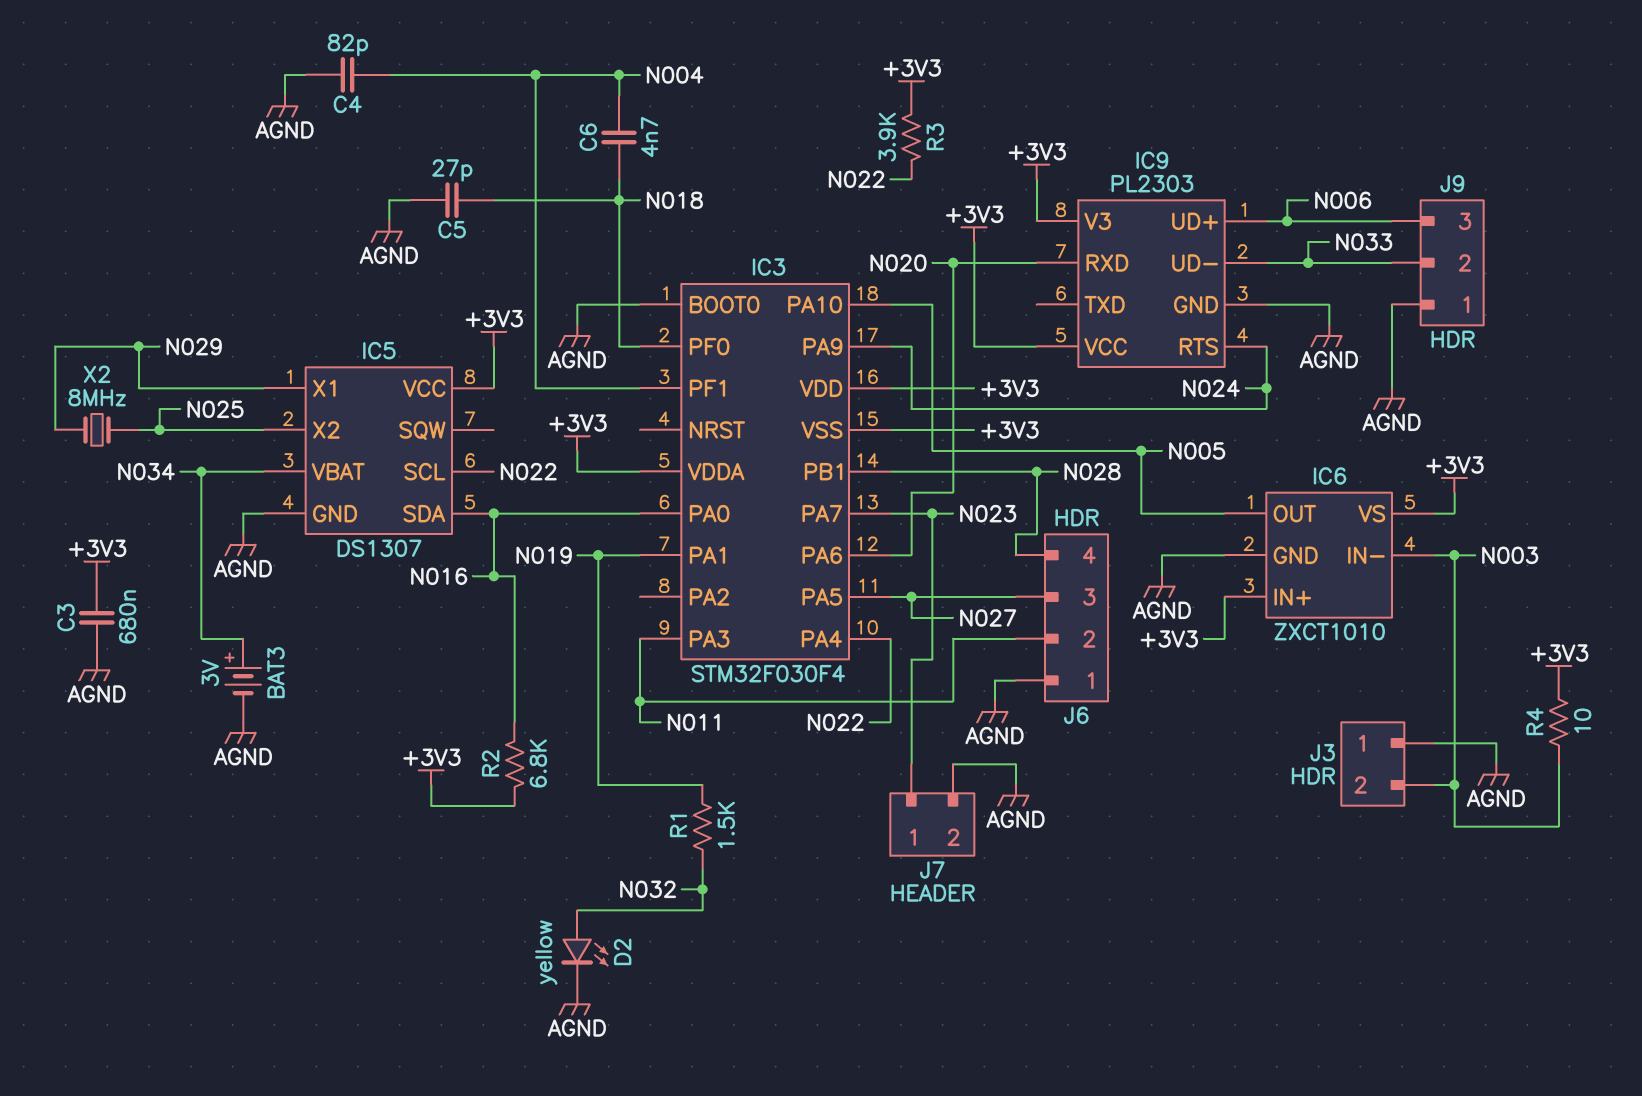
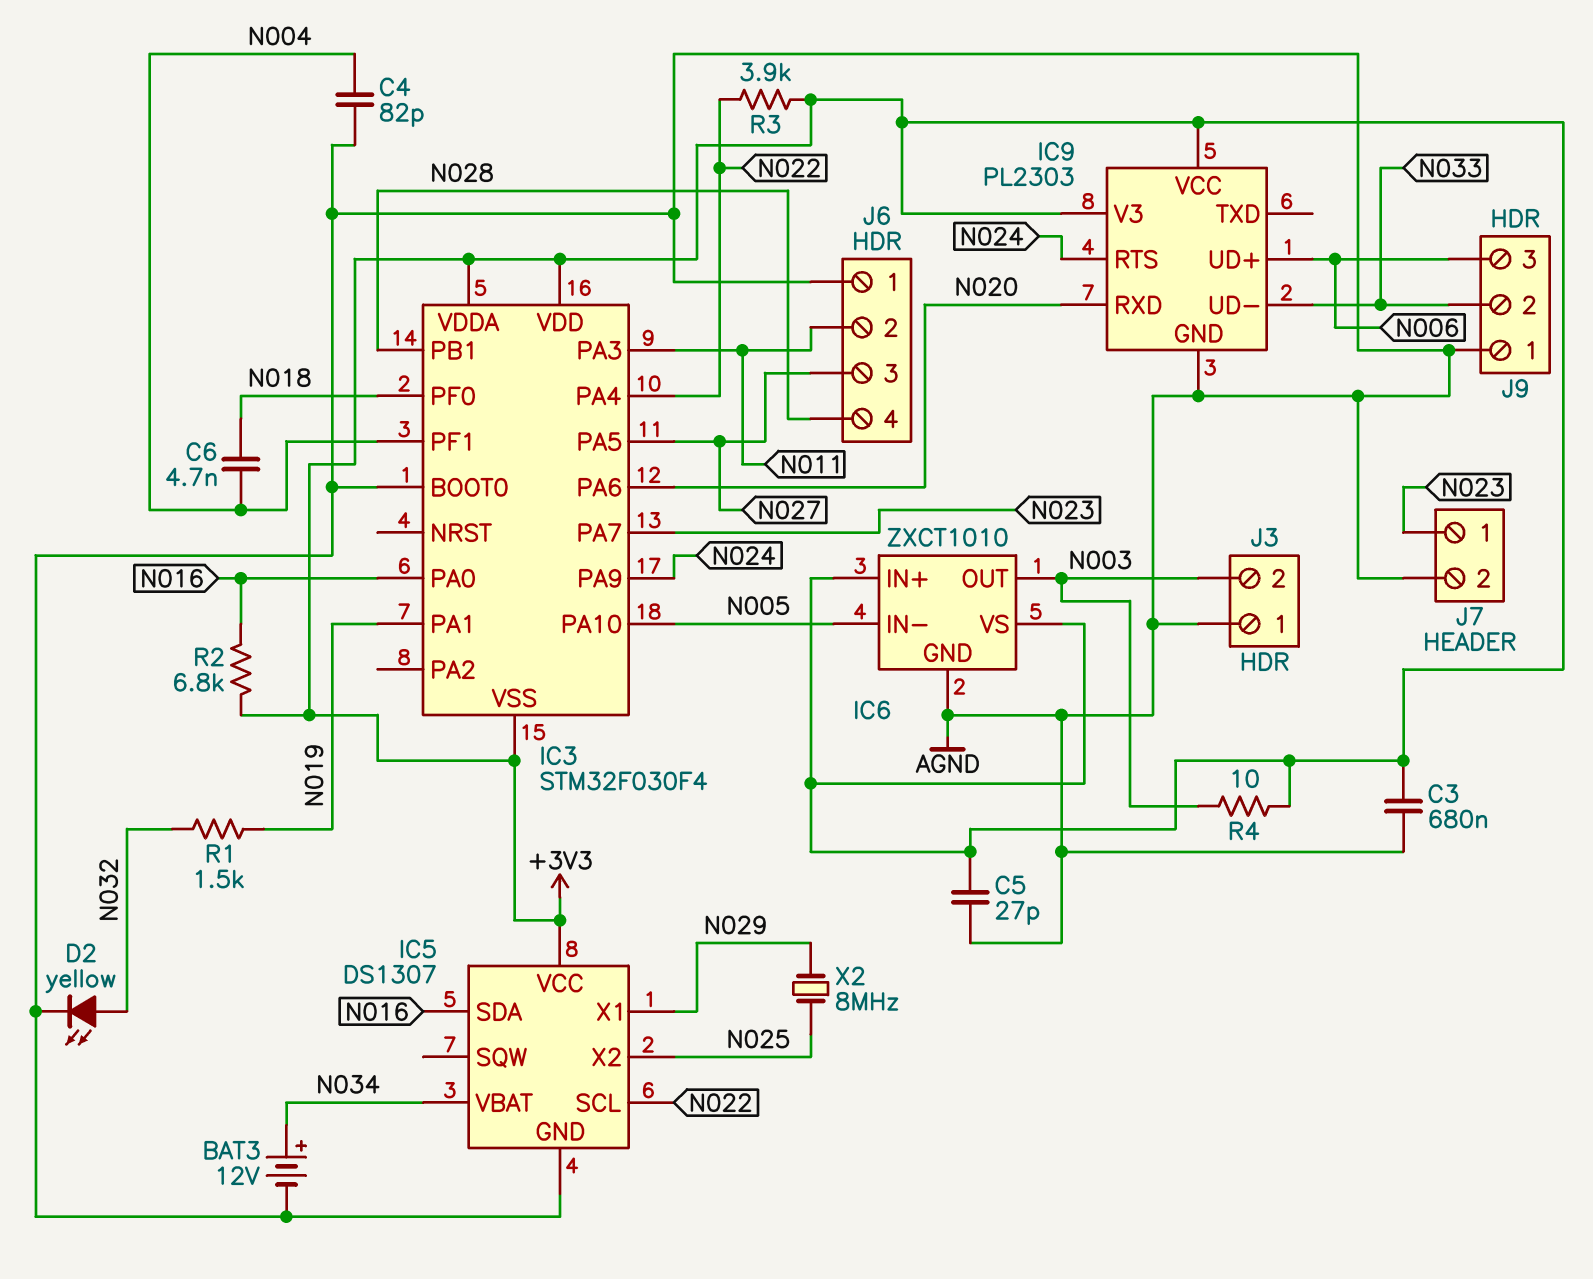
BAT3: 3V (plus N034, minus AGND) -> 12V (plus N034, minus AGND)
C5: 27pF (AGND, N018) -> 27pF (+3V3, AGND)
IC6 pin IN-: N003 -> N005
IC6 pin OUT: N005 -> N003

